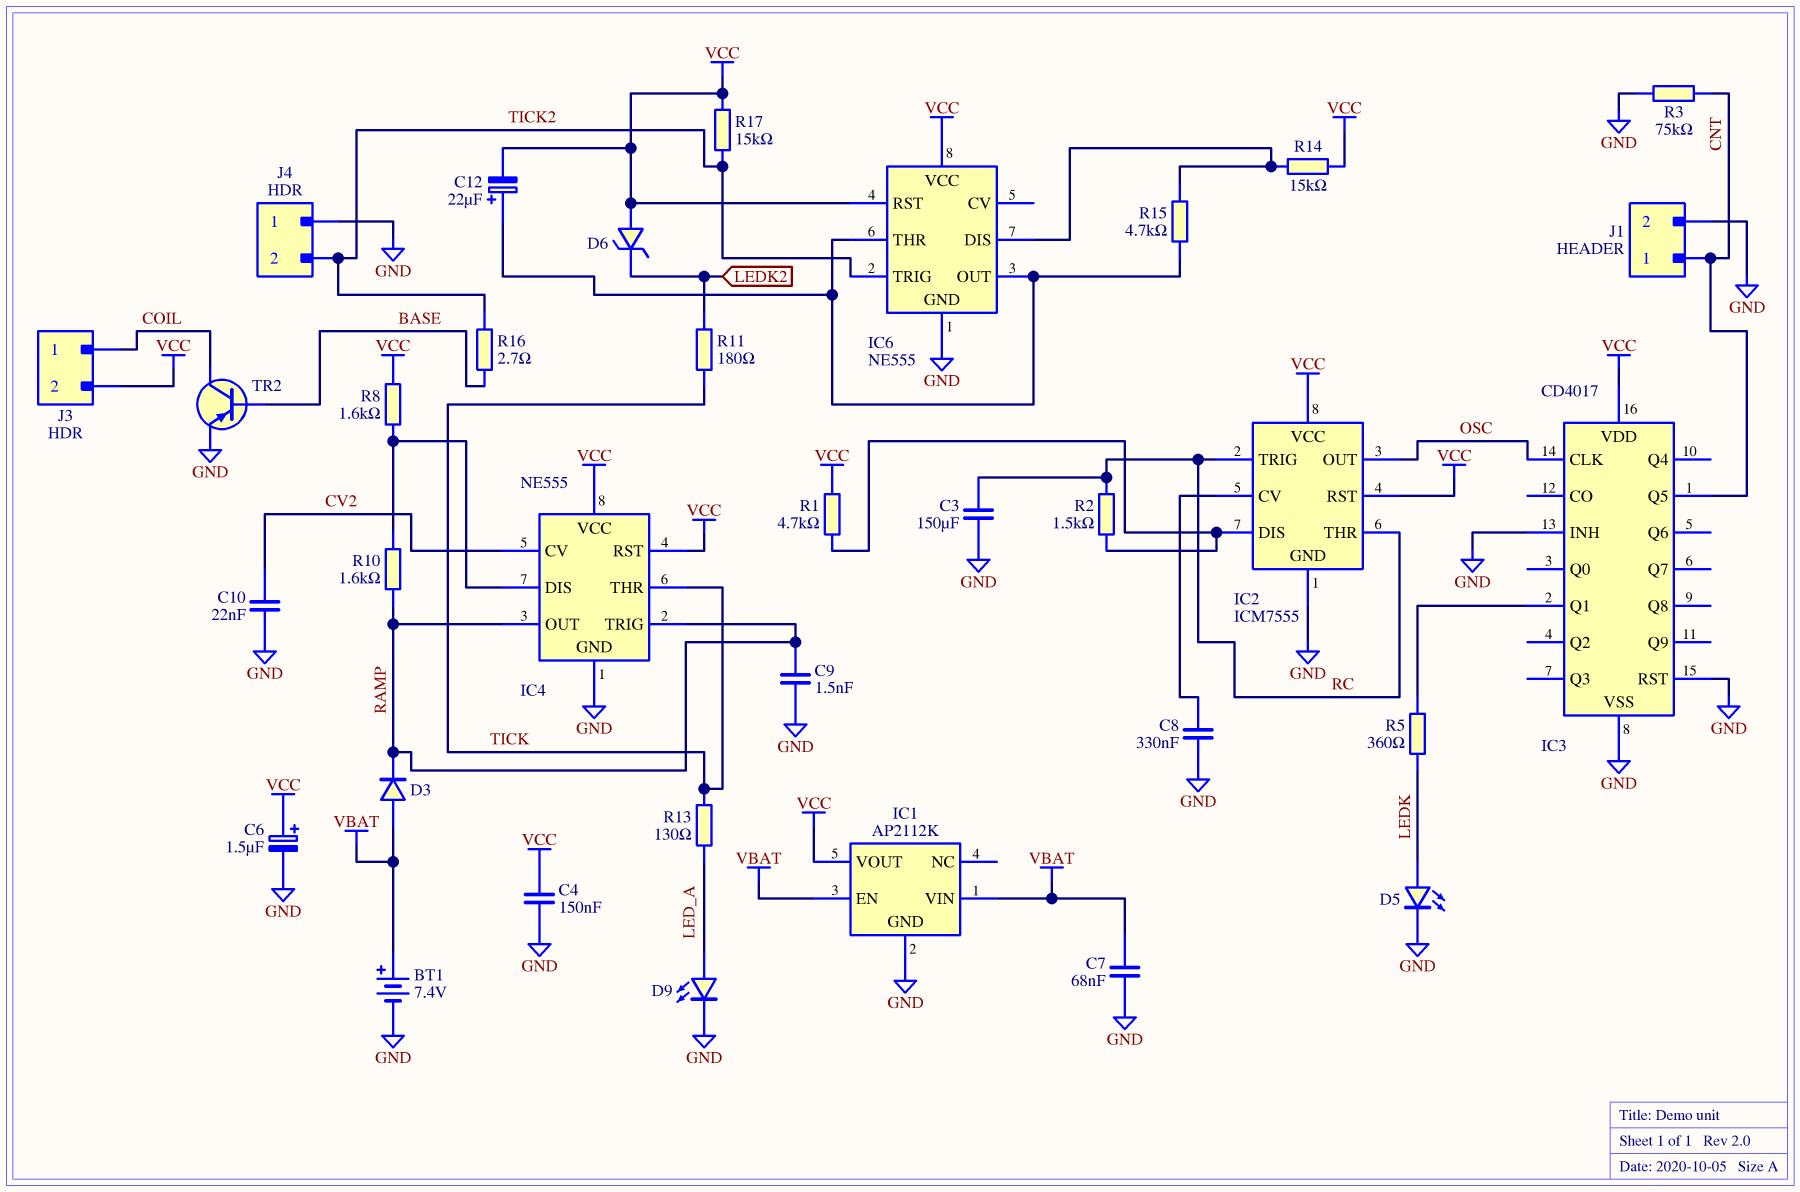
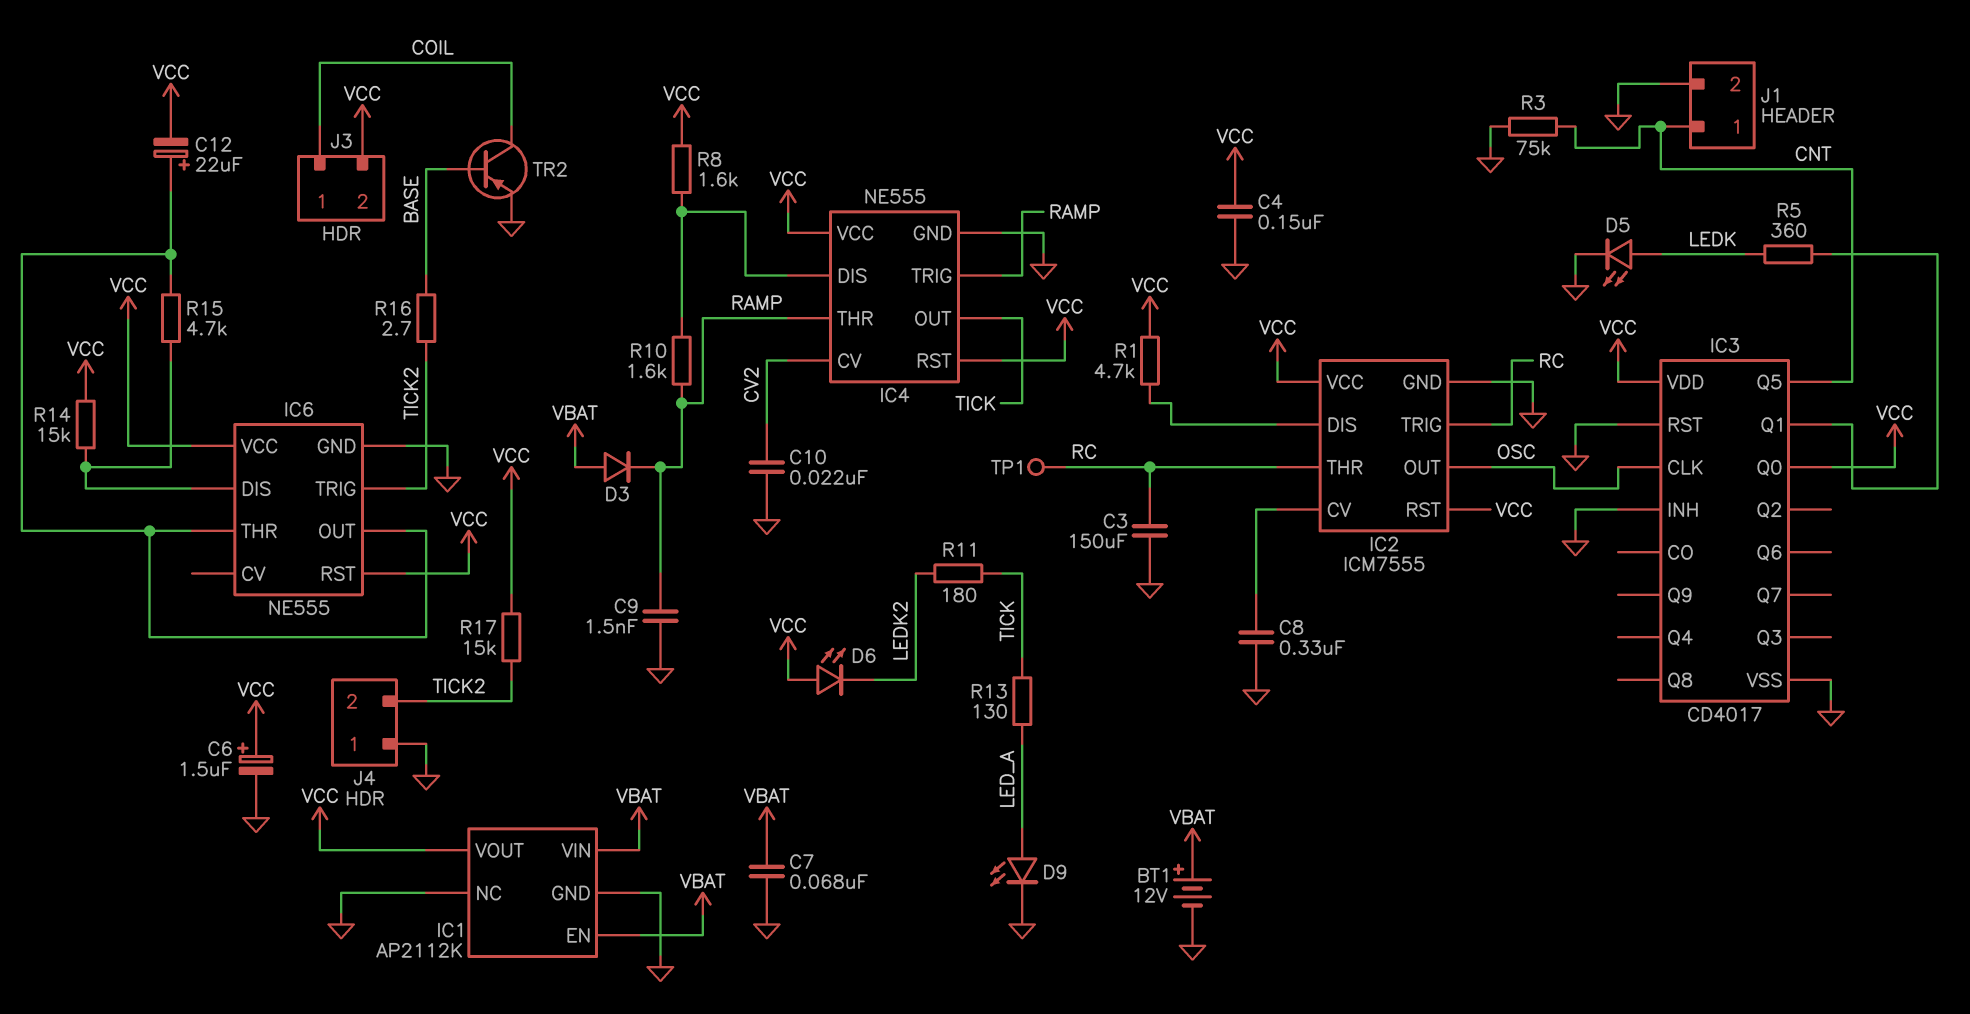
BT1: 7.4V (plus VBAT, minus GND) -> 12V (plus VBAT, minus GND)
D6: zener (A VCC, K LEDK2) -> LED (A VCC, K LEDK2)
IC1 pin NC: none -> GND
IC3 pin Q0: none -> VCC
IC4 pin OUT: RAMP -> TICK
IC4 pin THR: TICK -> RAMP
R2: 1.5k (IC2/DIS, RC) -> none
TP1: none -> test point (RC)

